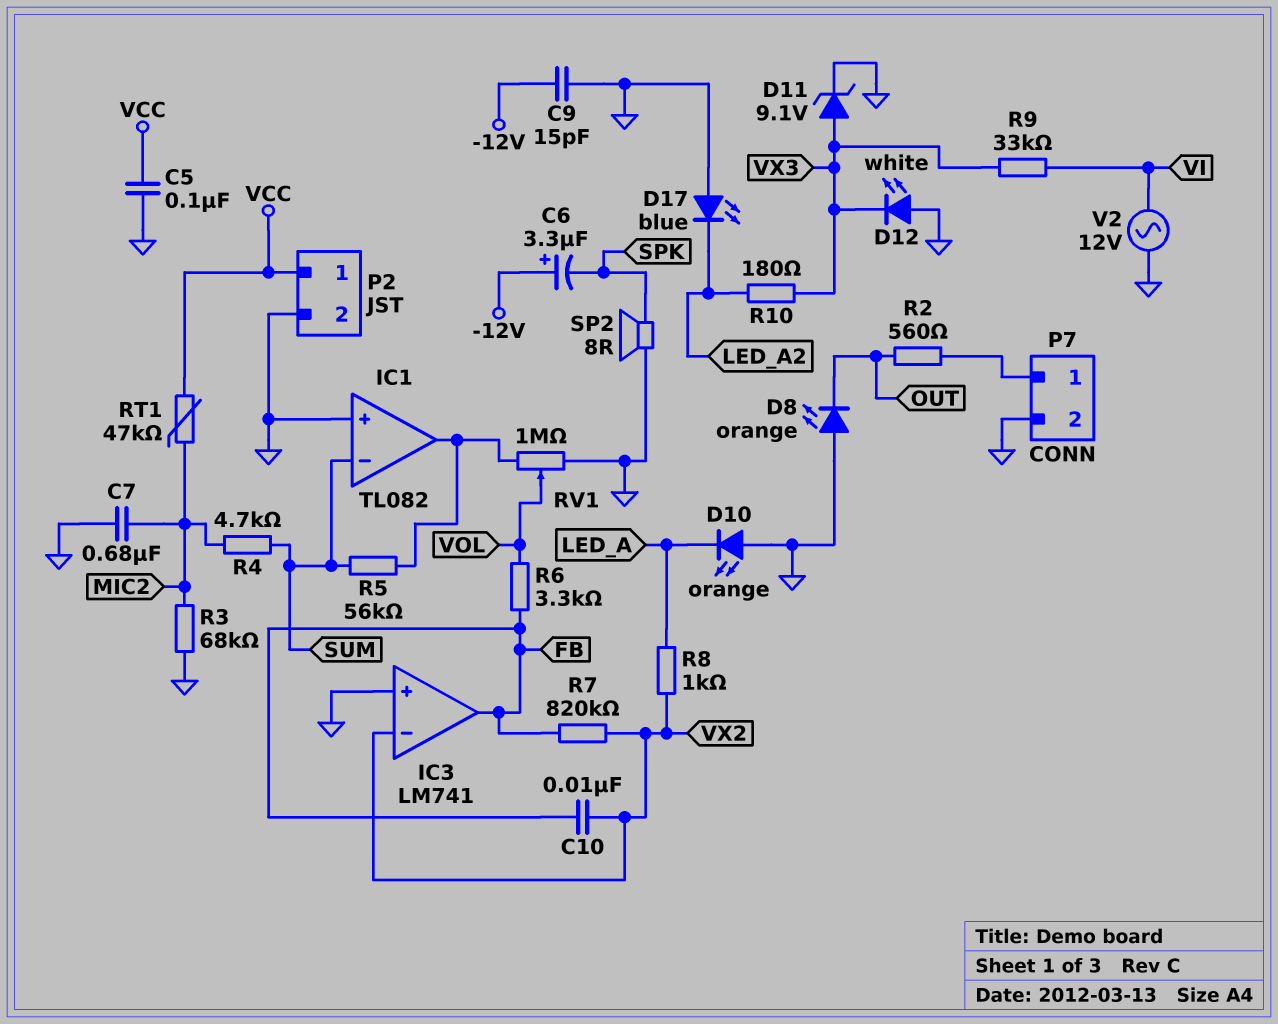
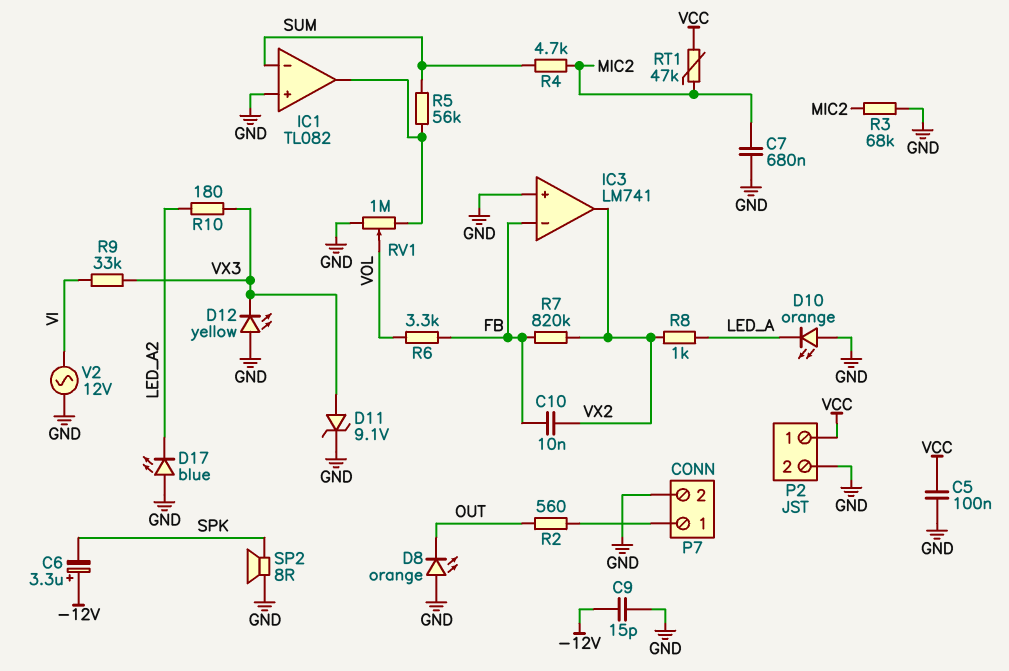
D12: LED white (A GND, K VX3) -> LED yellow (A GND, K VX3)
IC3 pin in-: VX2 -> FB
IC3 pin out: FB -> VX2

